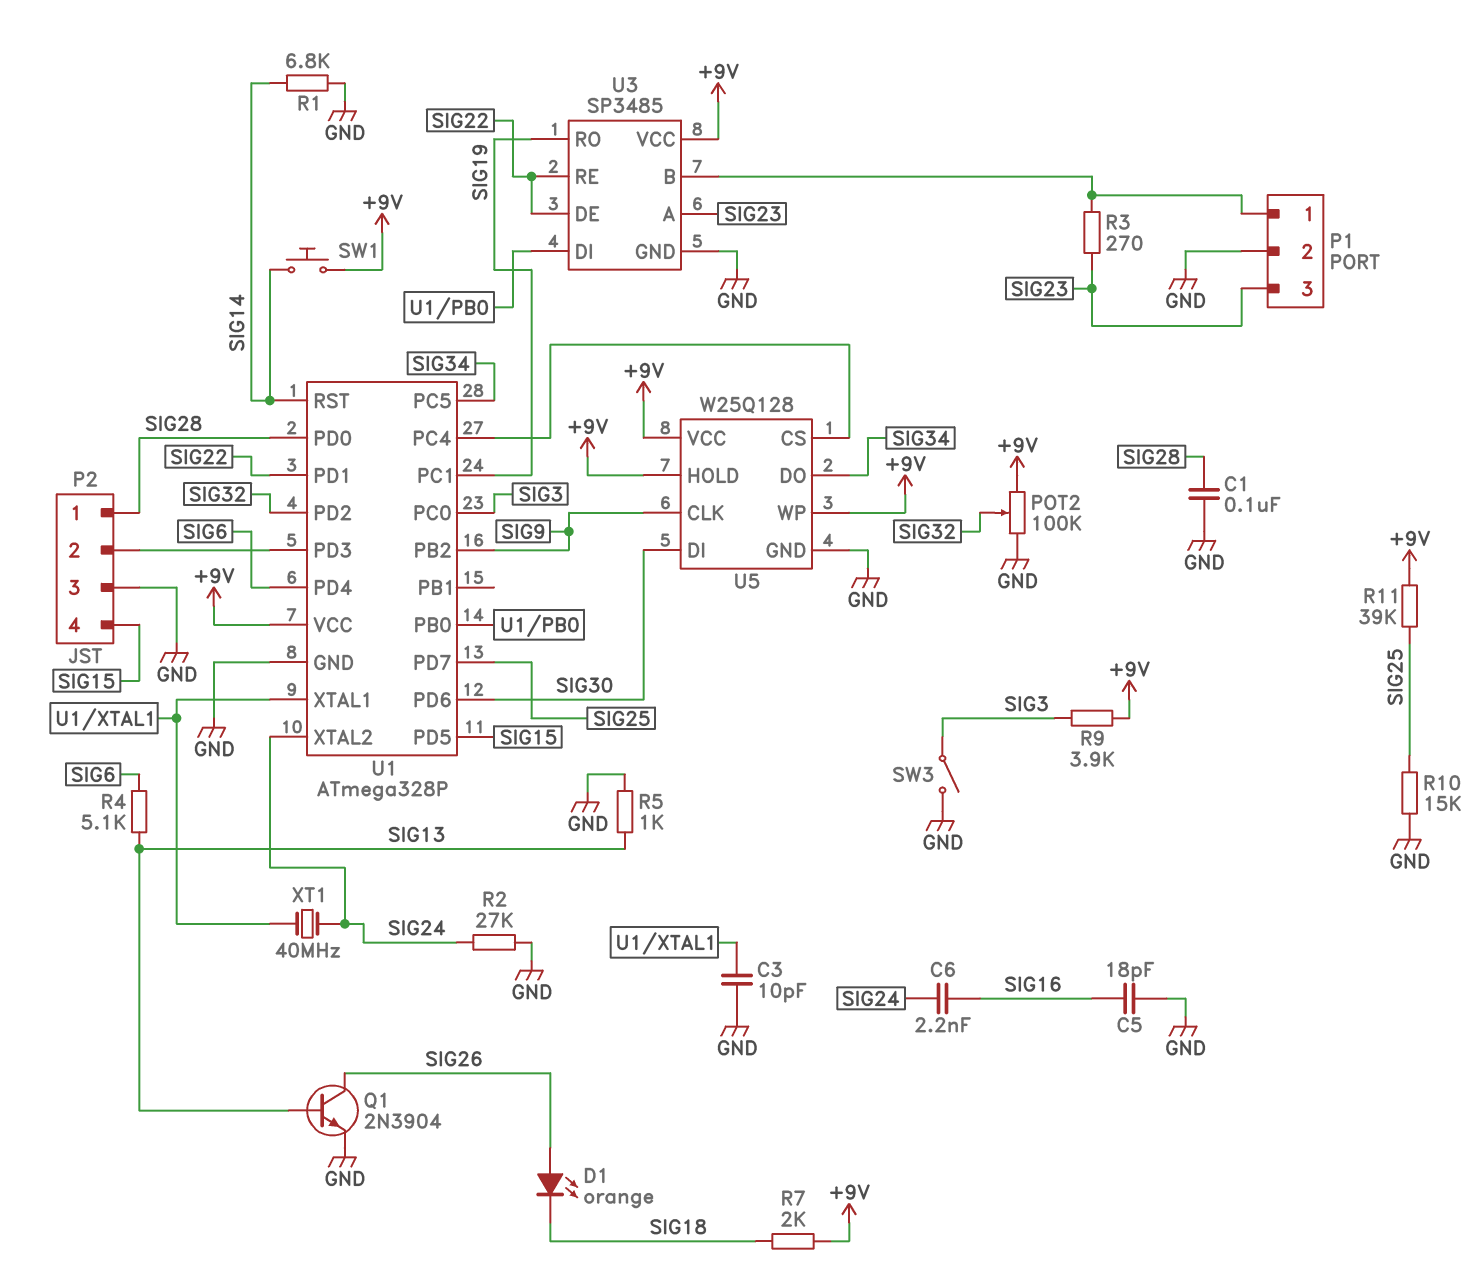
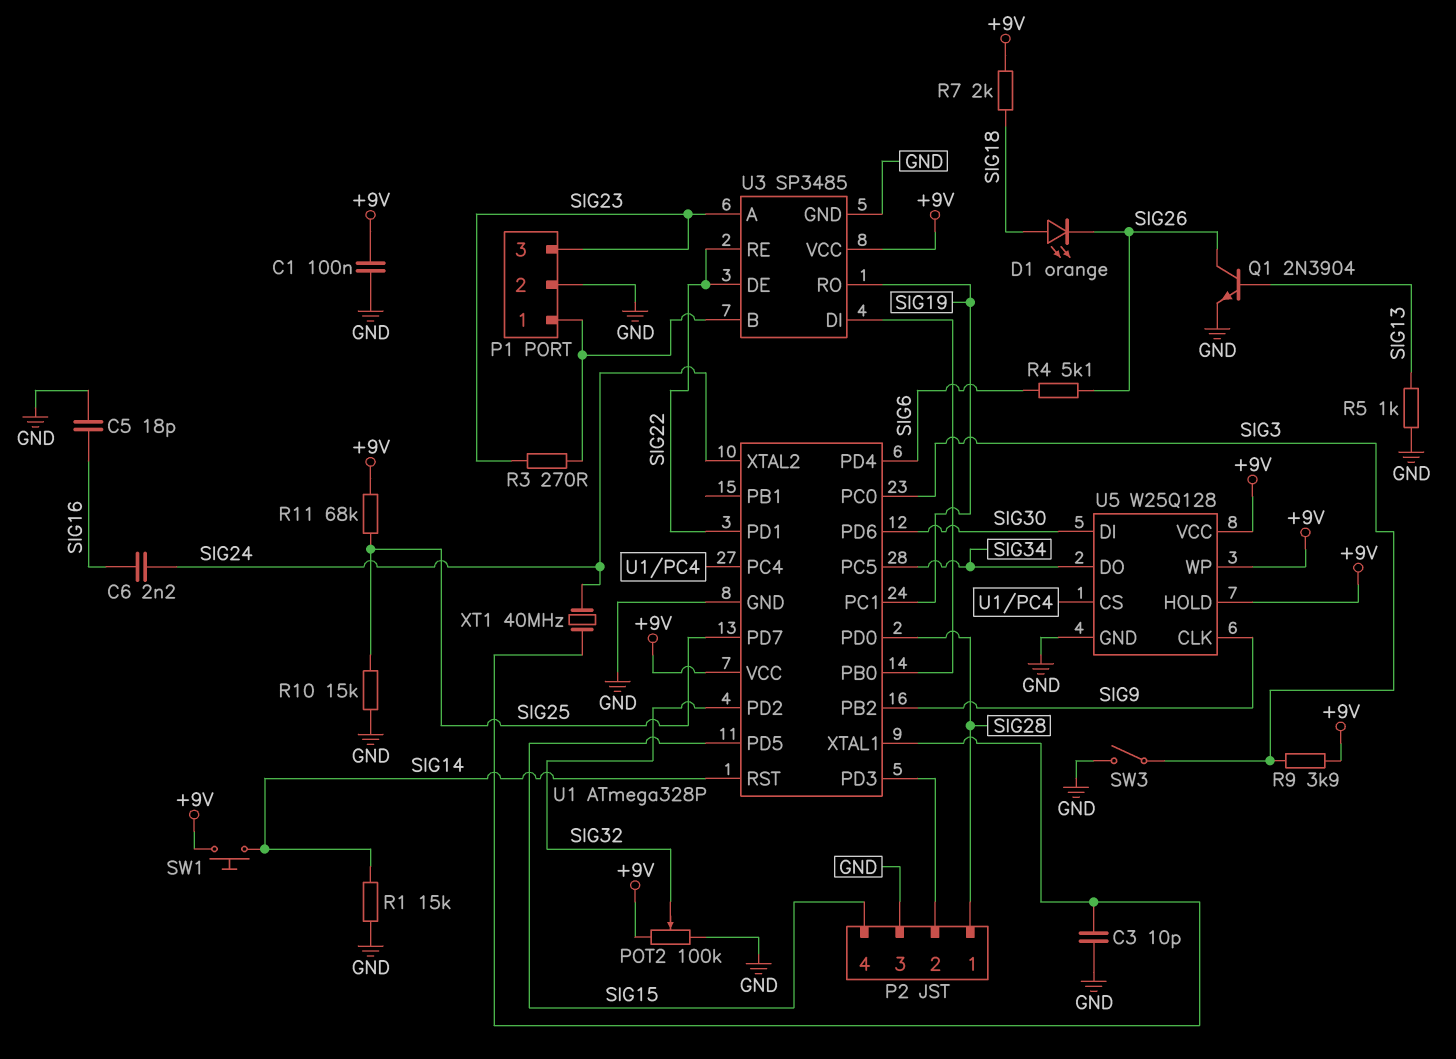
C1: 100nF (GND, SIG28) -> 100nF (+9V, GND)
D1: LED orange (A SIG26, K SIG18) -> LED orange (A SIG18, K SIG26)
R1: 6.8k (GND, SIG14) -> 15k (GND, SIG14)
R2: 27k (GND, SIG24) -> none
R4: 5.1k (SIG6, SIG13) -> 5.1k (SIG6, SIG26)
R11: 39k (+9V, SIG25) -> 68k (+9V, SIG25)

